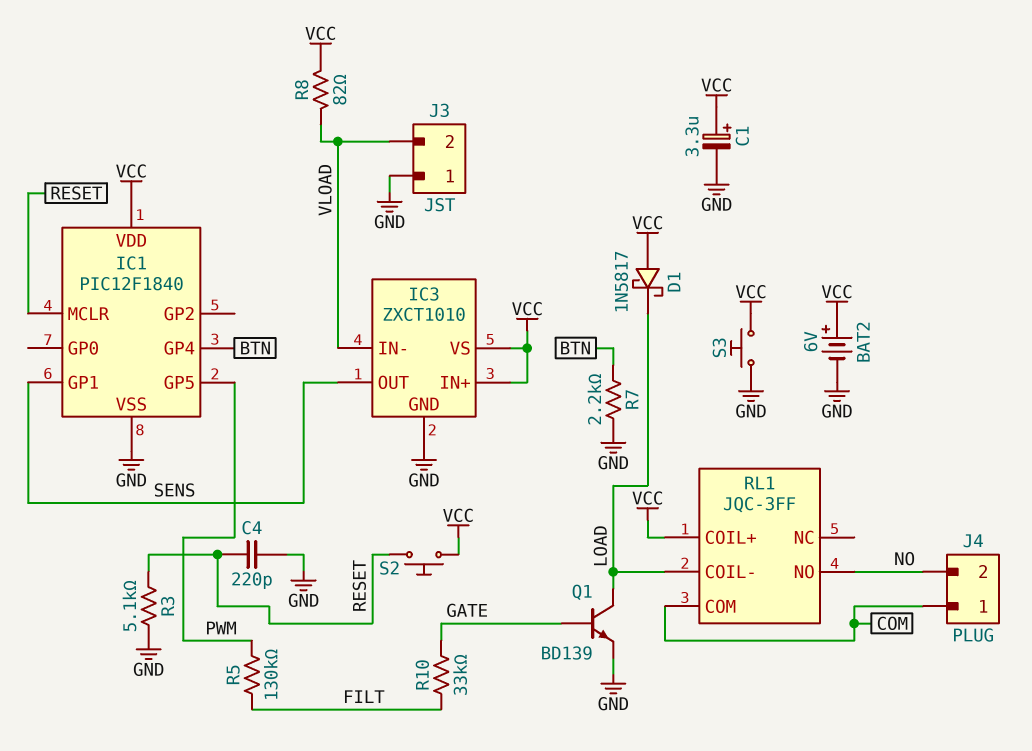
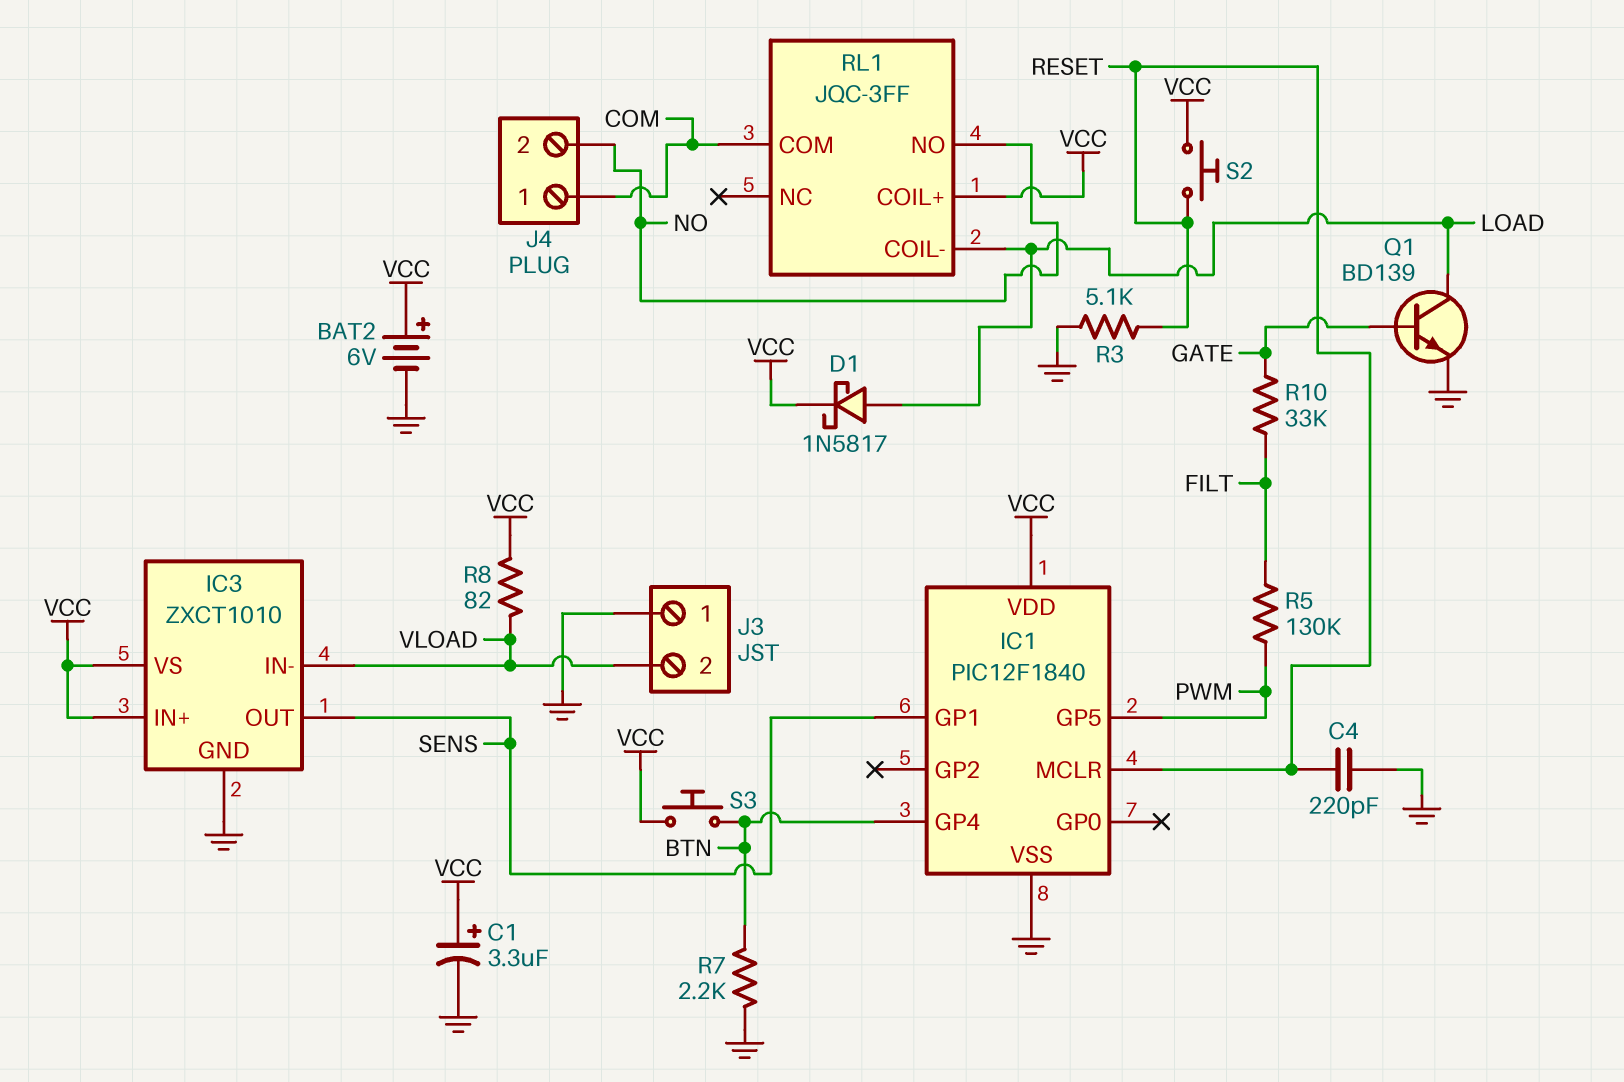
D1: schottky 1N5817 (A VCC, K LOAD) -> schottky 1N5817 (A LOAD, K VCC)
S3: button (GND, VCC) -> button (BTN, VCC)

